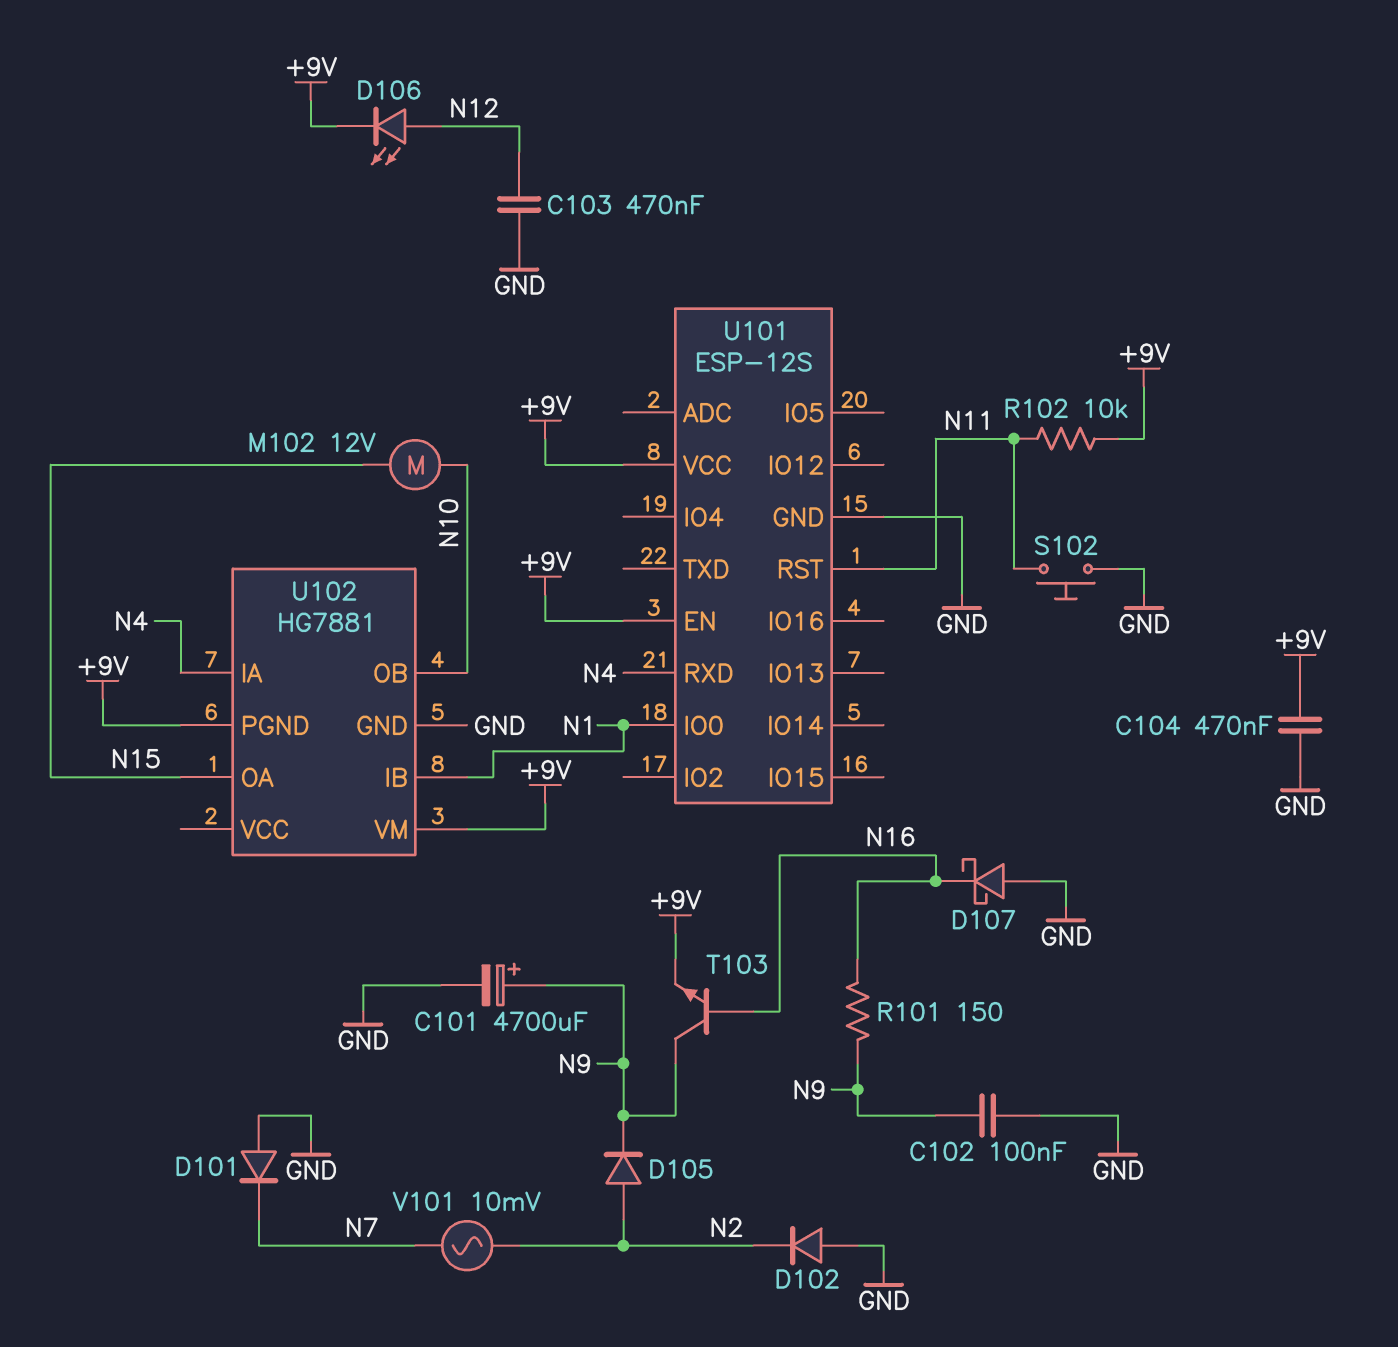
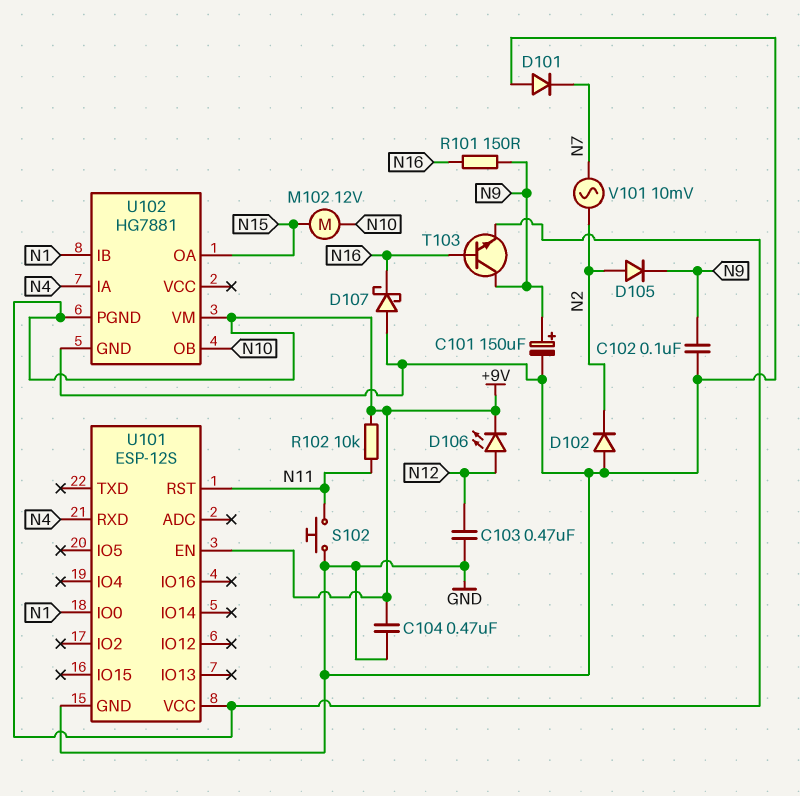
C101: 4700uF (plus N9, minus GND) -> 150uF (plus N9, minus GND)

